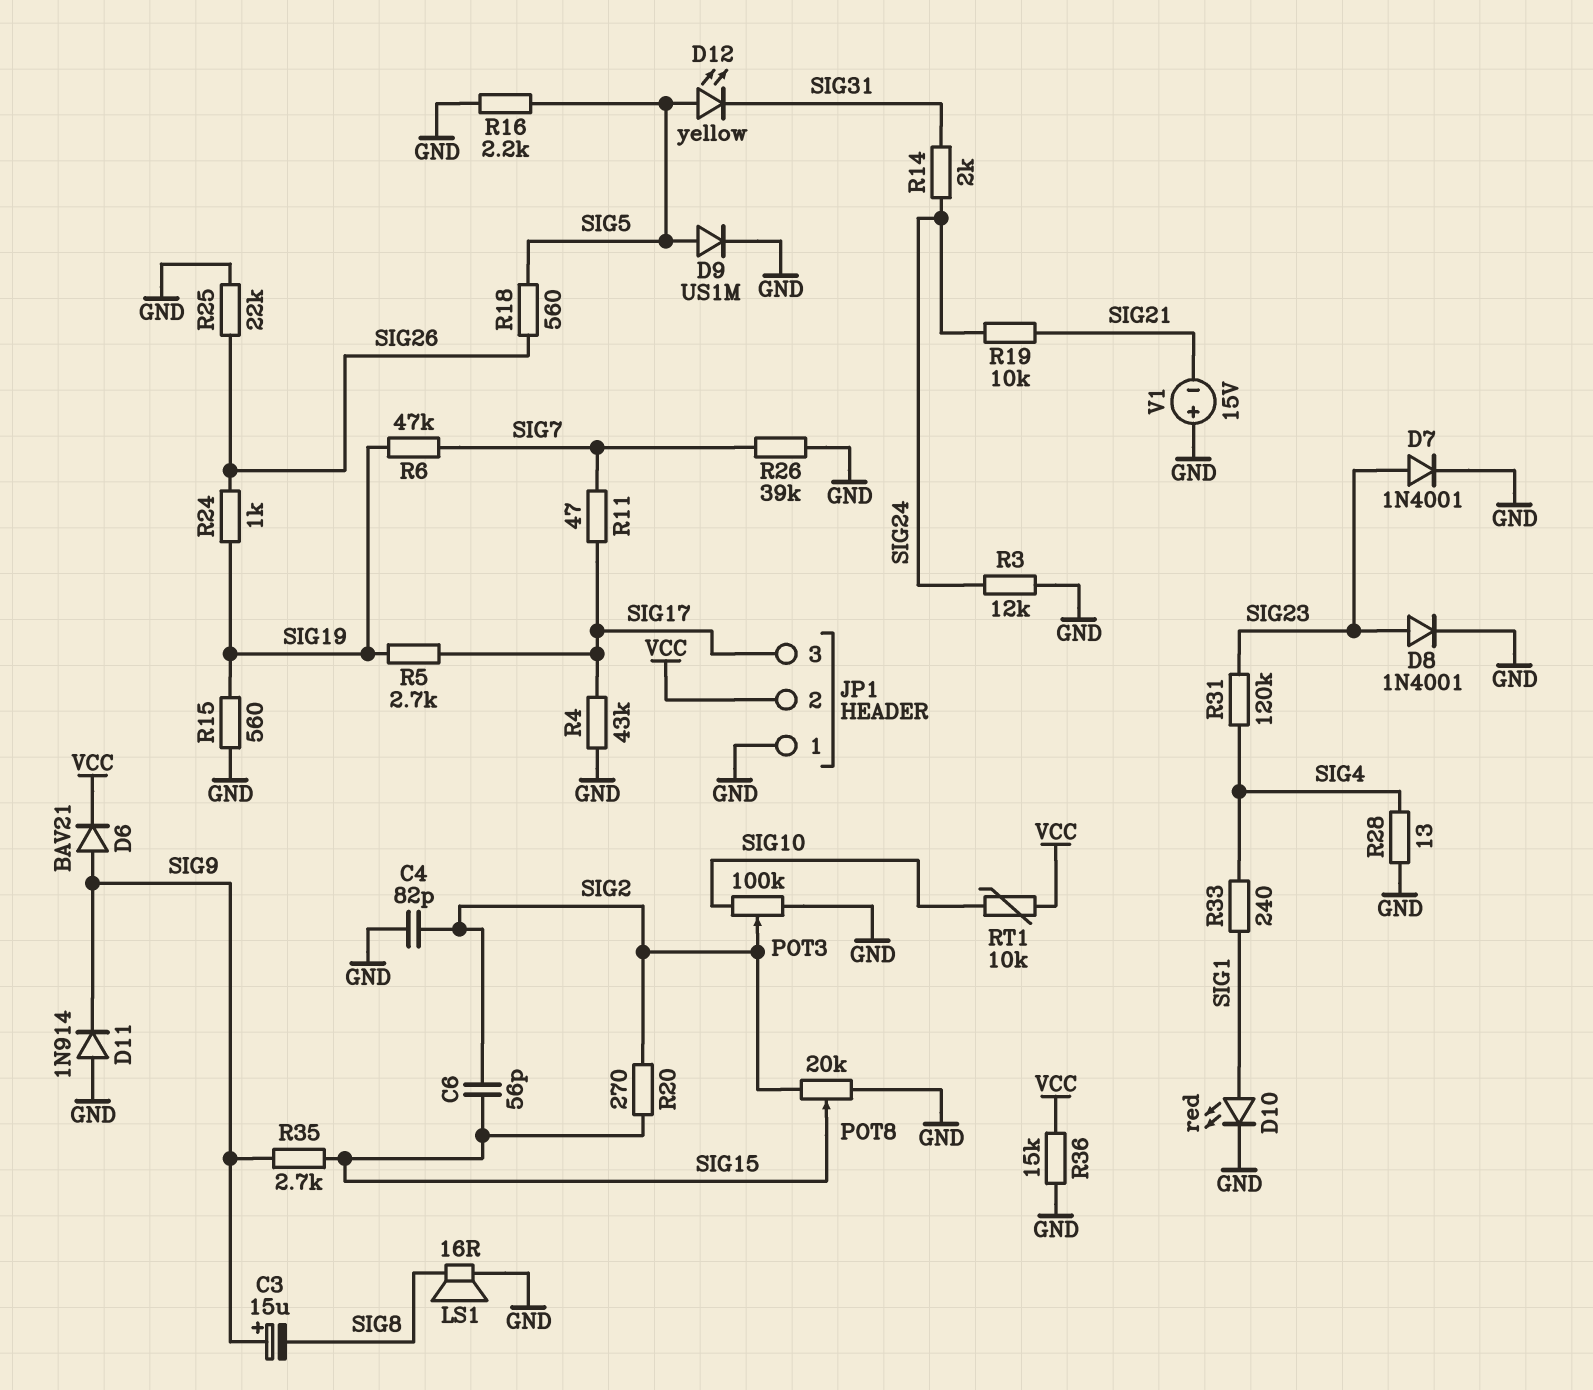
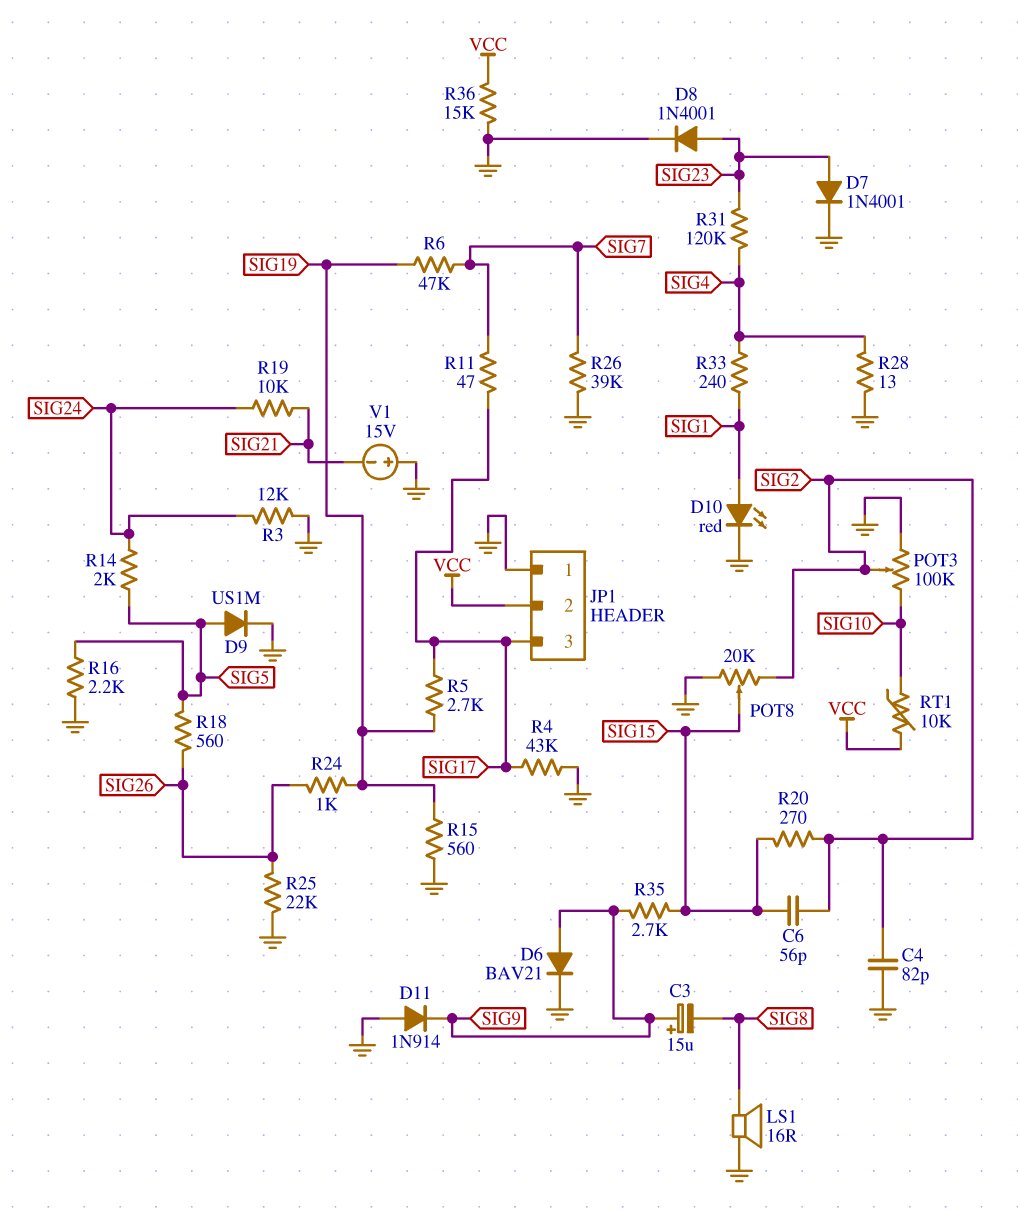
D6: diode BAV21 (A SIG9, K VCC) -> diode BAV21 (A SIG9, K GND)
D12: LED yellow (A SIG5, K SIG31) -> none
R14: 2k (SIG24, SIG31) -> 2k (SIG5, SIG24)

